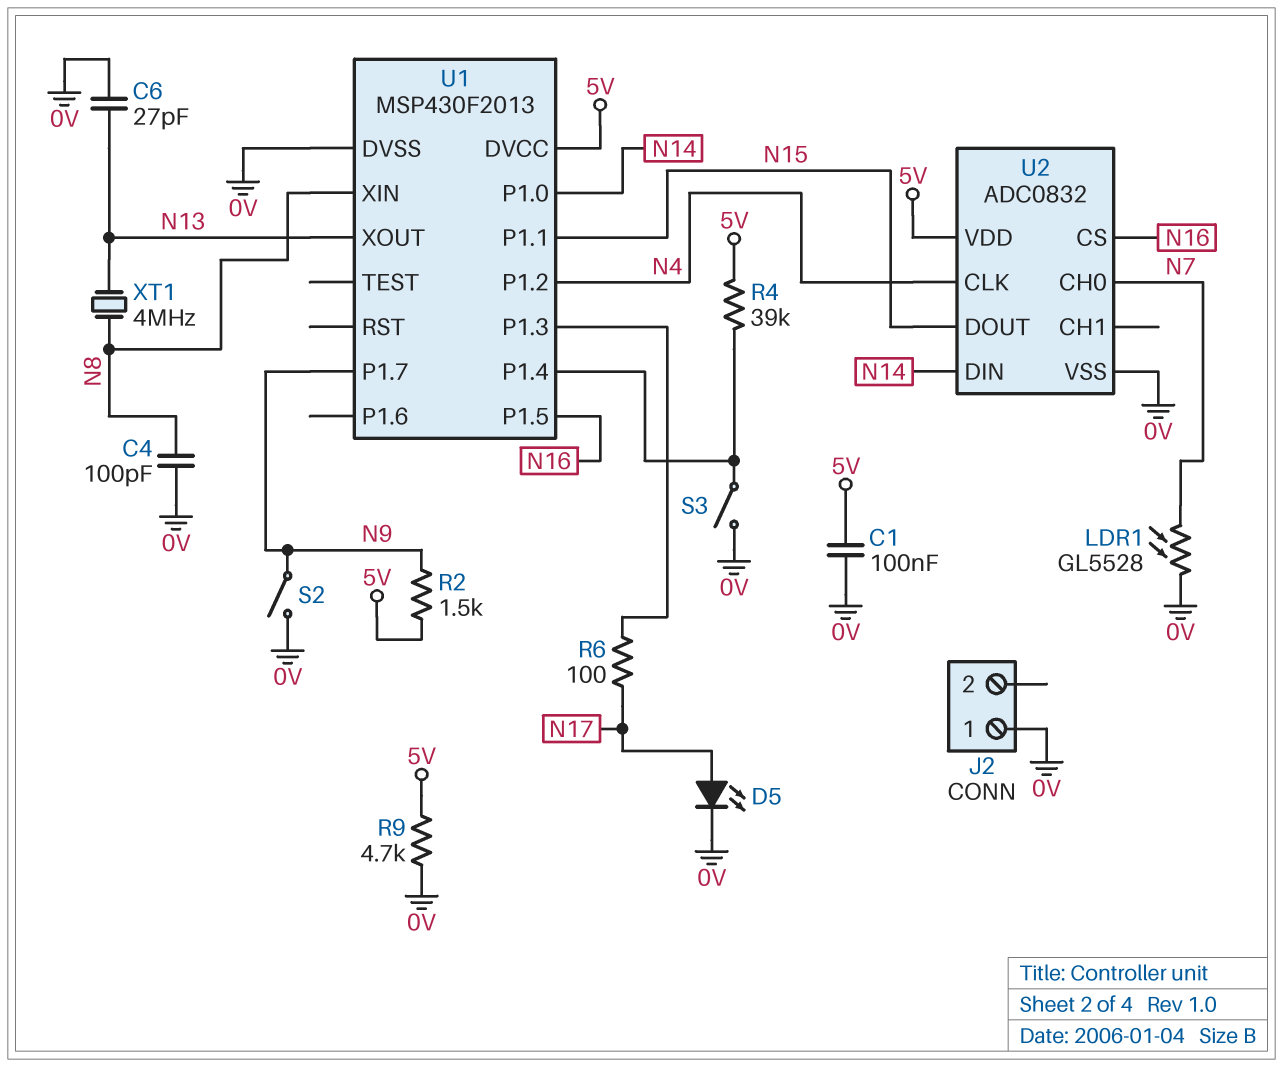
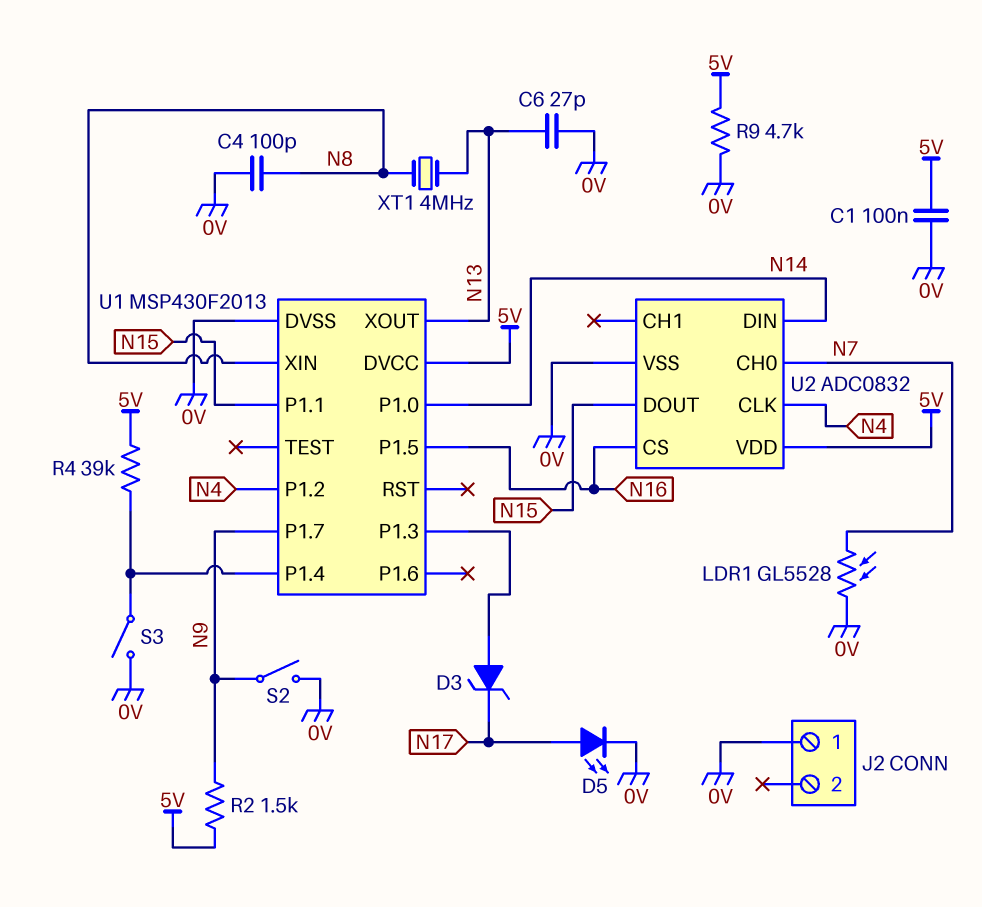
D3: none -> zener (A U1/P1.3, K N17)
R6: 100 (N17, U1/P1.3) -> none

